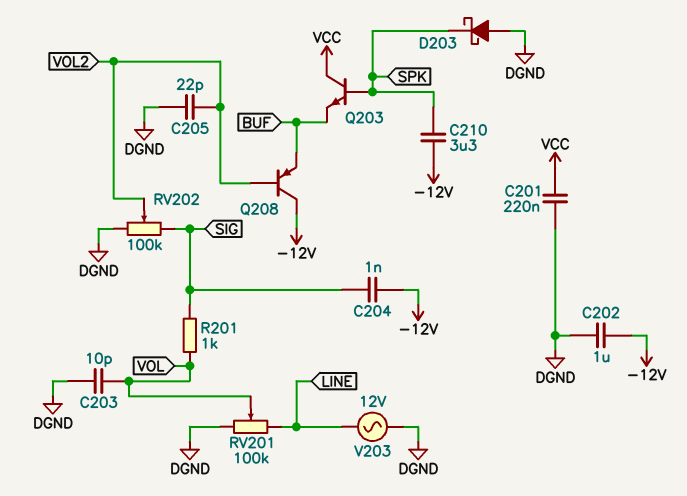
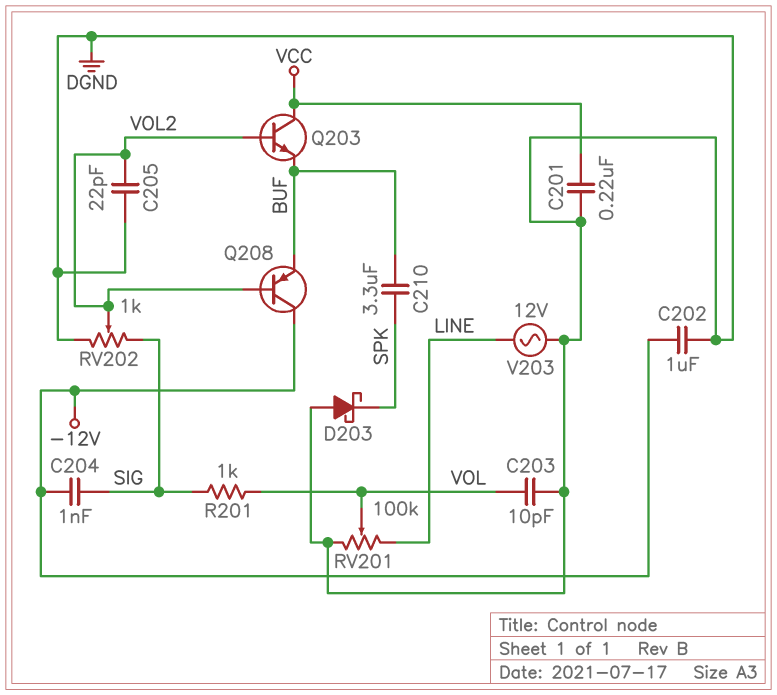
C210: 3.3uF (-12V, SPK) -> 3.3uF (BUF, SPK)
Q203: NPN (B SPK, C VCC, E BUF) -> NPN (B VOL2, C VCC, E BUF)
RV202: 100k (DGND, SIG, wiper VOL2) -> 1k (DGND, SIG, wiper VOL2)

